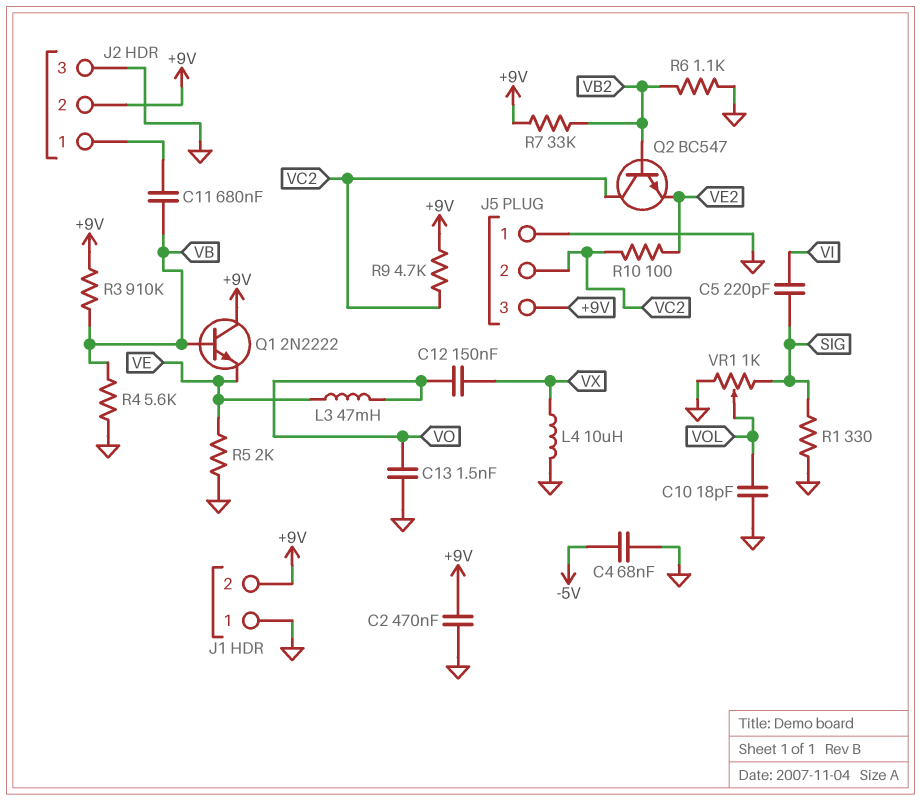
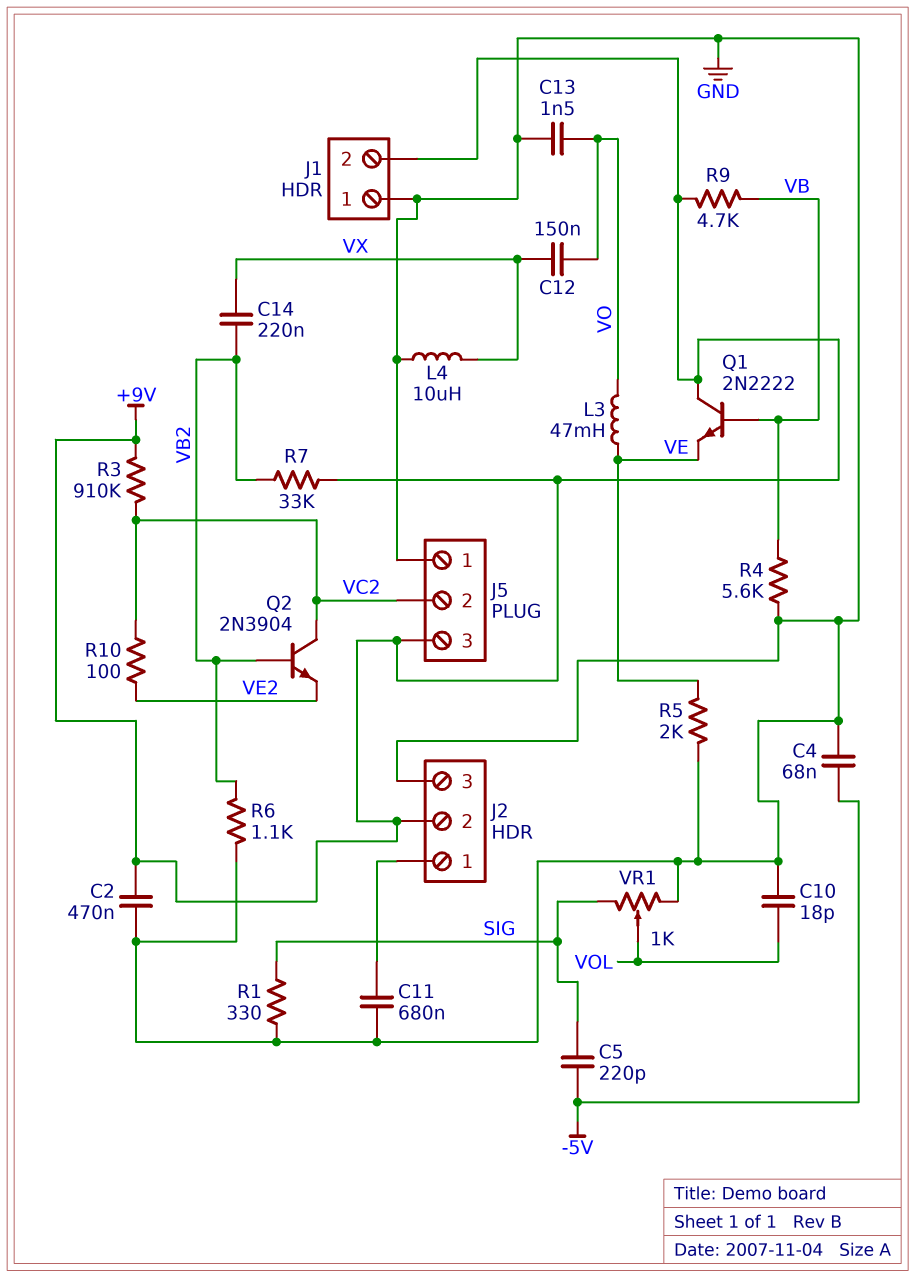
C5: 220pF (SIG, VI) -> 220pF (-5V, SIG)
C11: 680nF (J2/1, VB) -> 680nF (GND, J2/1)
C14: none -> 220nF (VB2, VX)
Q2: NPN BC547 (B VB2, C VC2, E VE2) -> NPN 2N3904 (B VB2, C VC2, E VE2)
R3: 910k (+9V, VB) -> 910k (+9V, VC2)
R9: 4.7k (+9V, VC2) -> 4.7k (+9V, VB)

